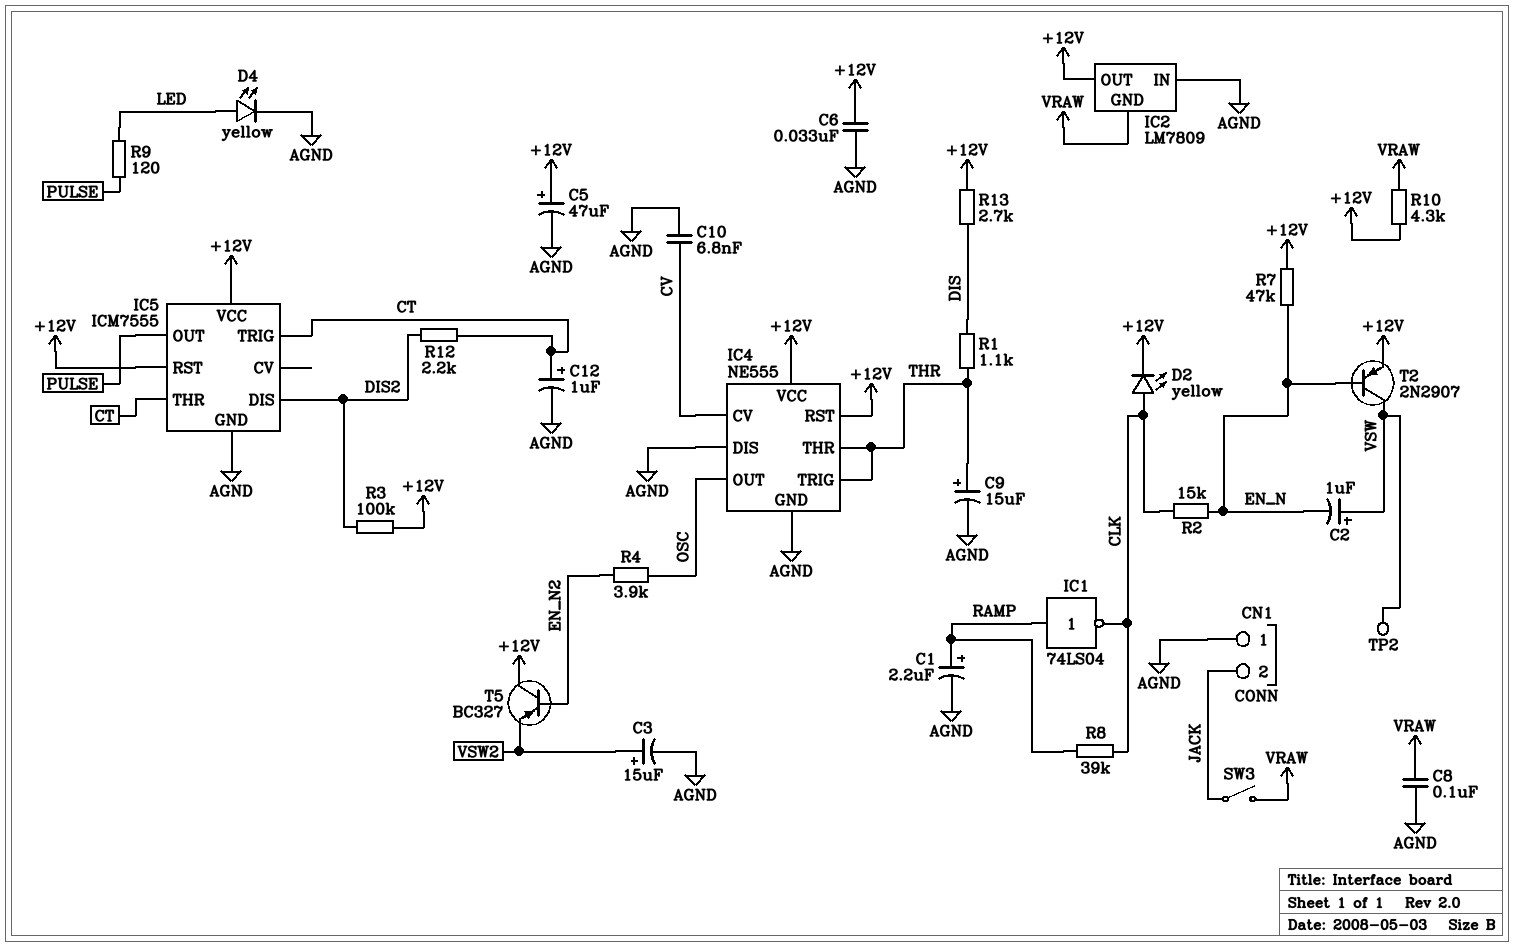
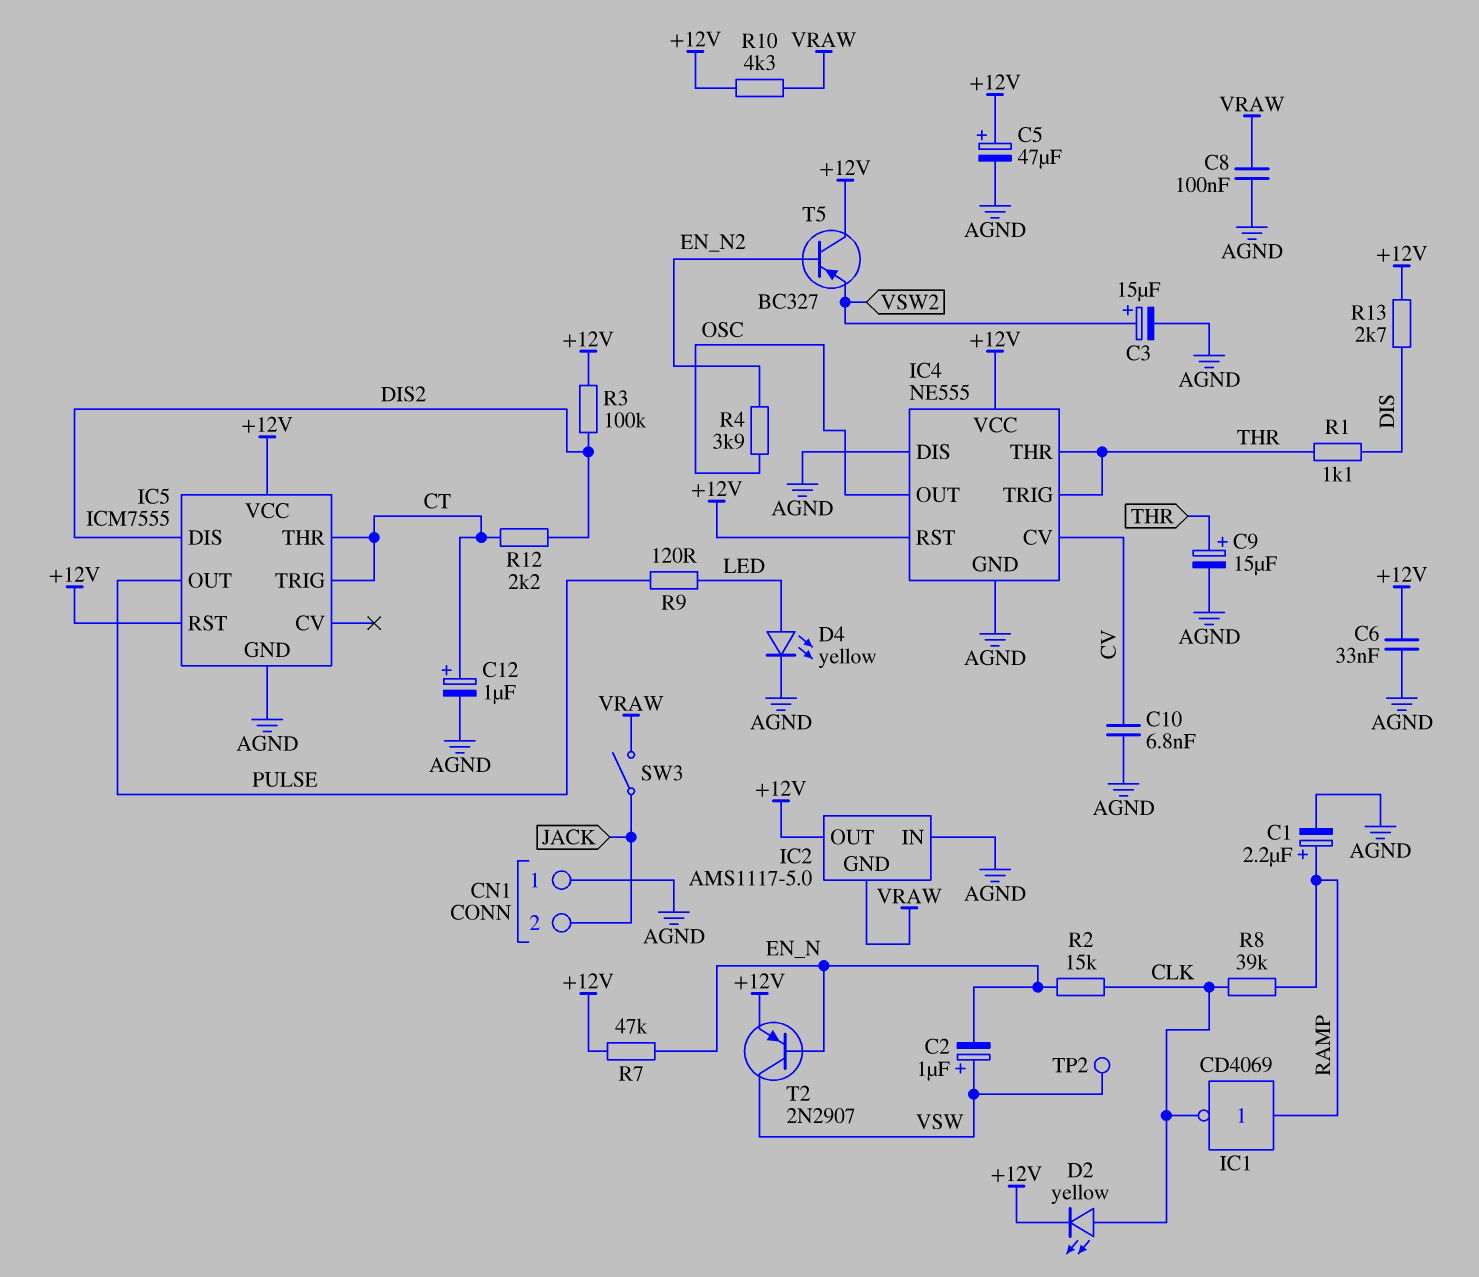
IC1: NOT 74LS04 (in RAMP, out CLK) -> NOT CD4069 (in RAMP, out CLK)
IC2: LM7809 -> AMS1117-5.0

